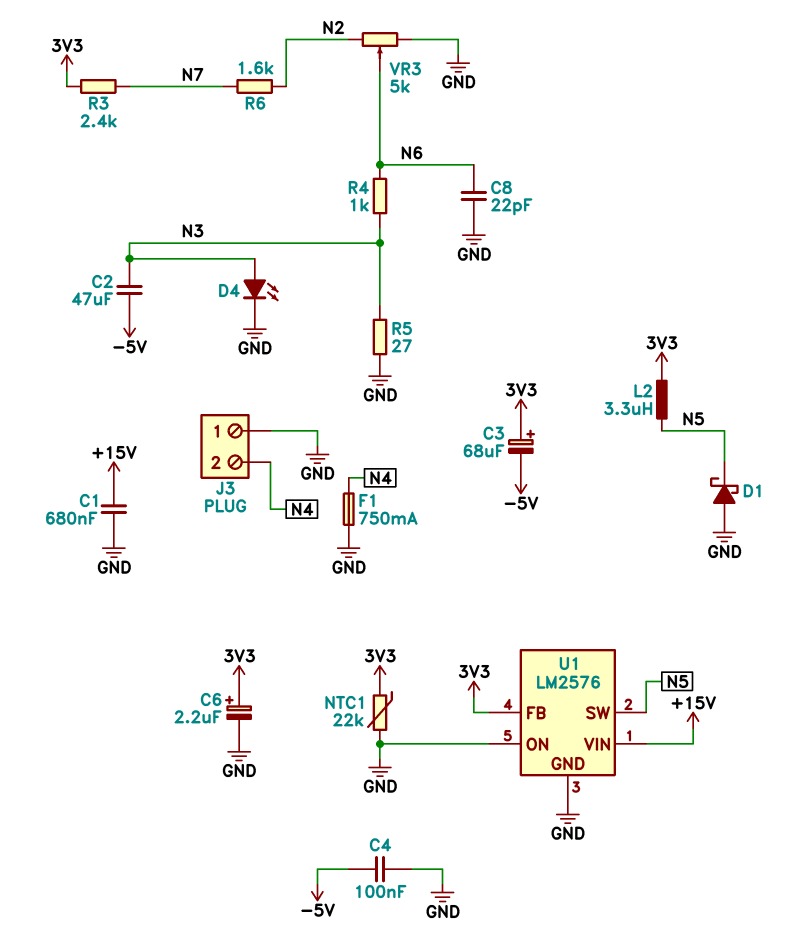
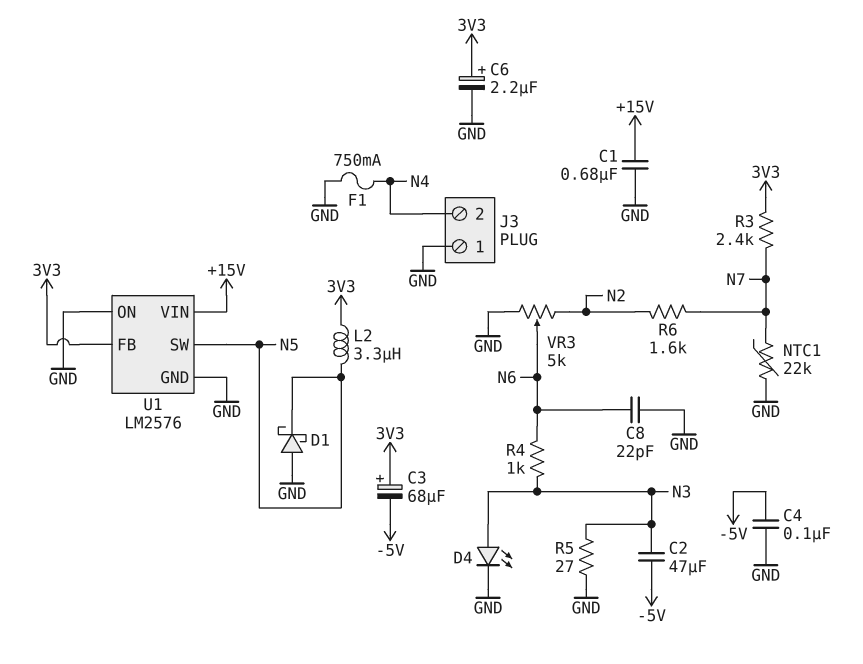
NTC1: 22k (3V3, GND) -> 22k (GND, N7)

